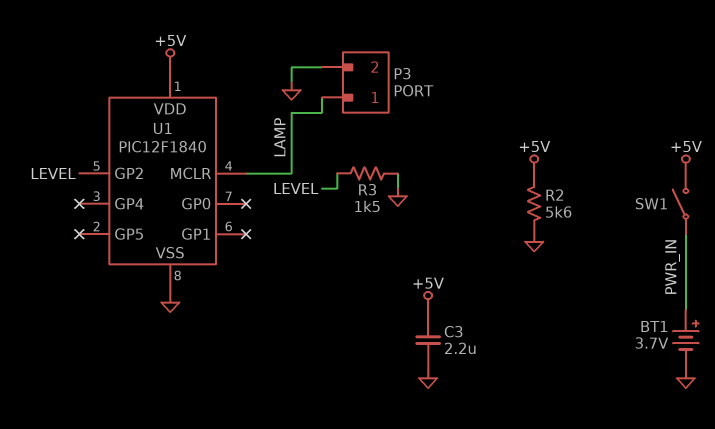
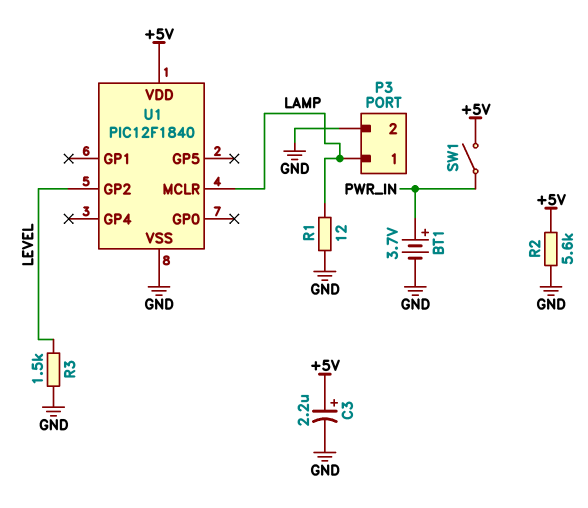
C3: 2.2uF (+5V, GND) -> 2.2uF (plus +5V, minus GND)
R1: none -> 12 (GND, LAMP)

